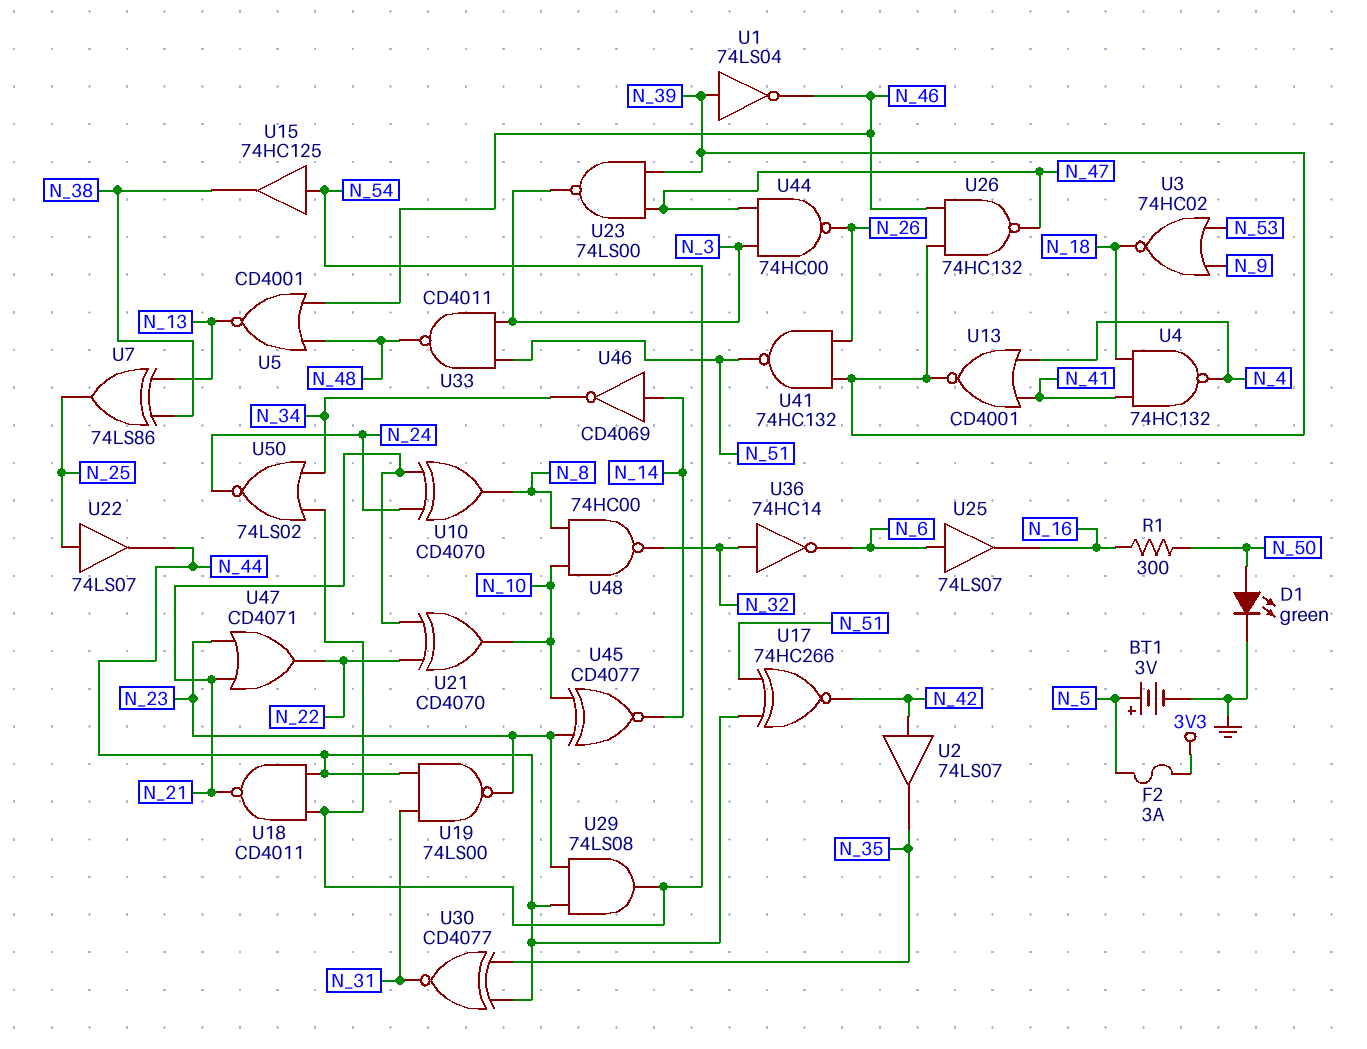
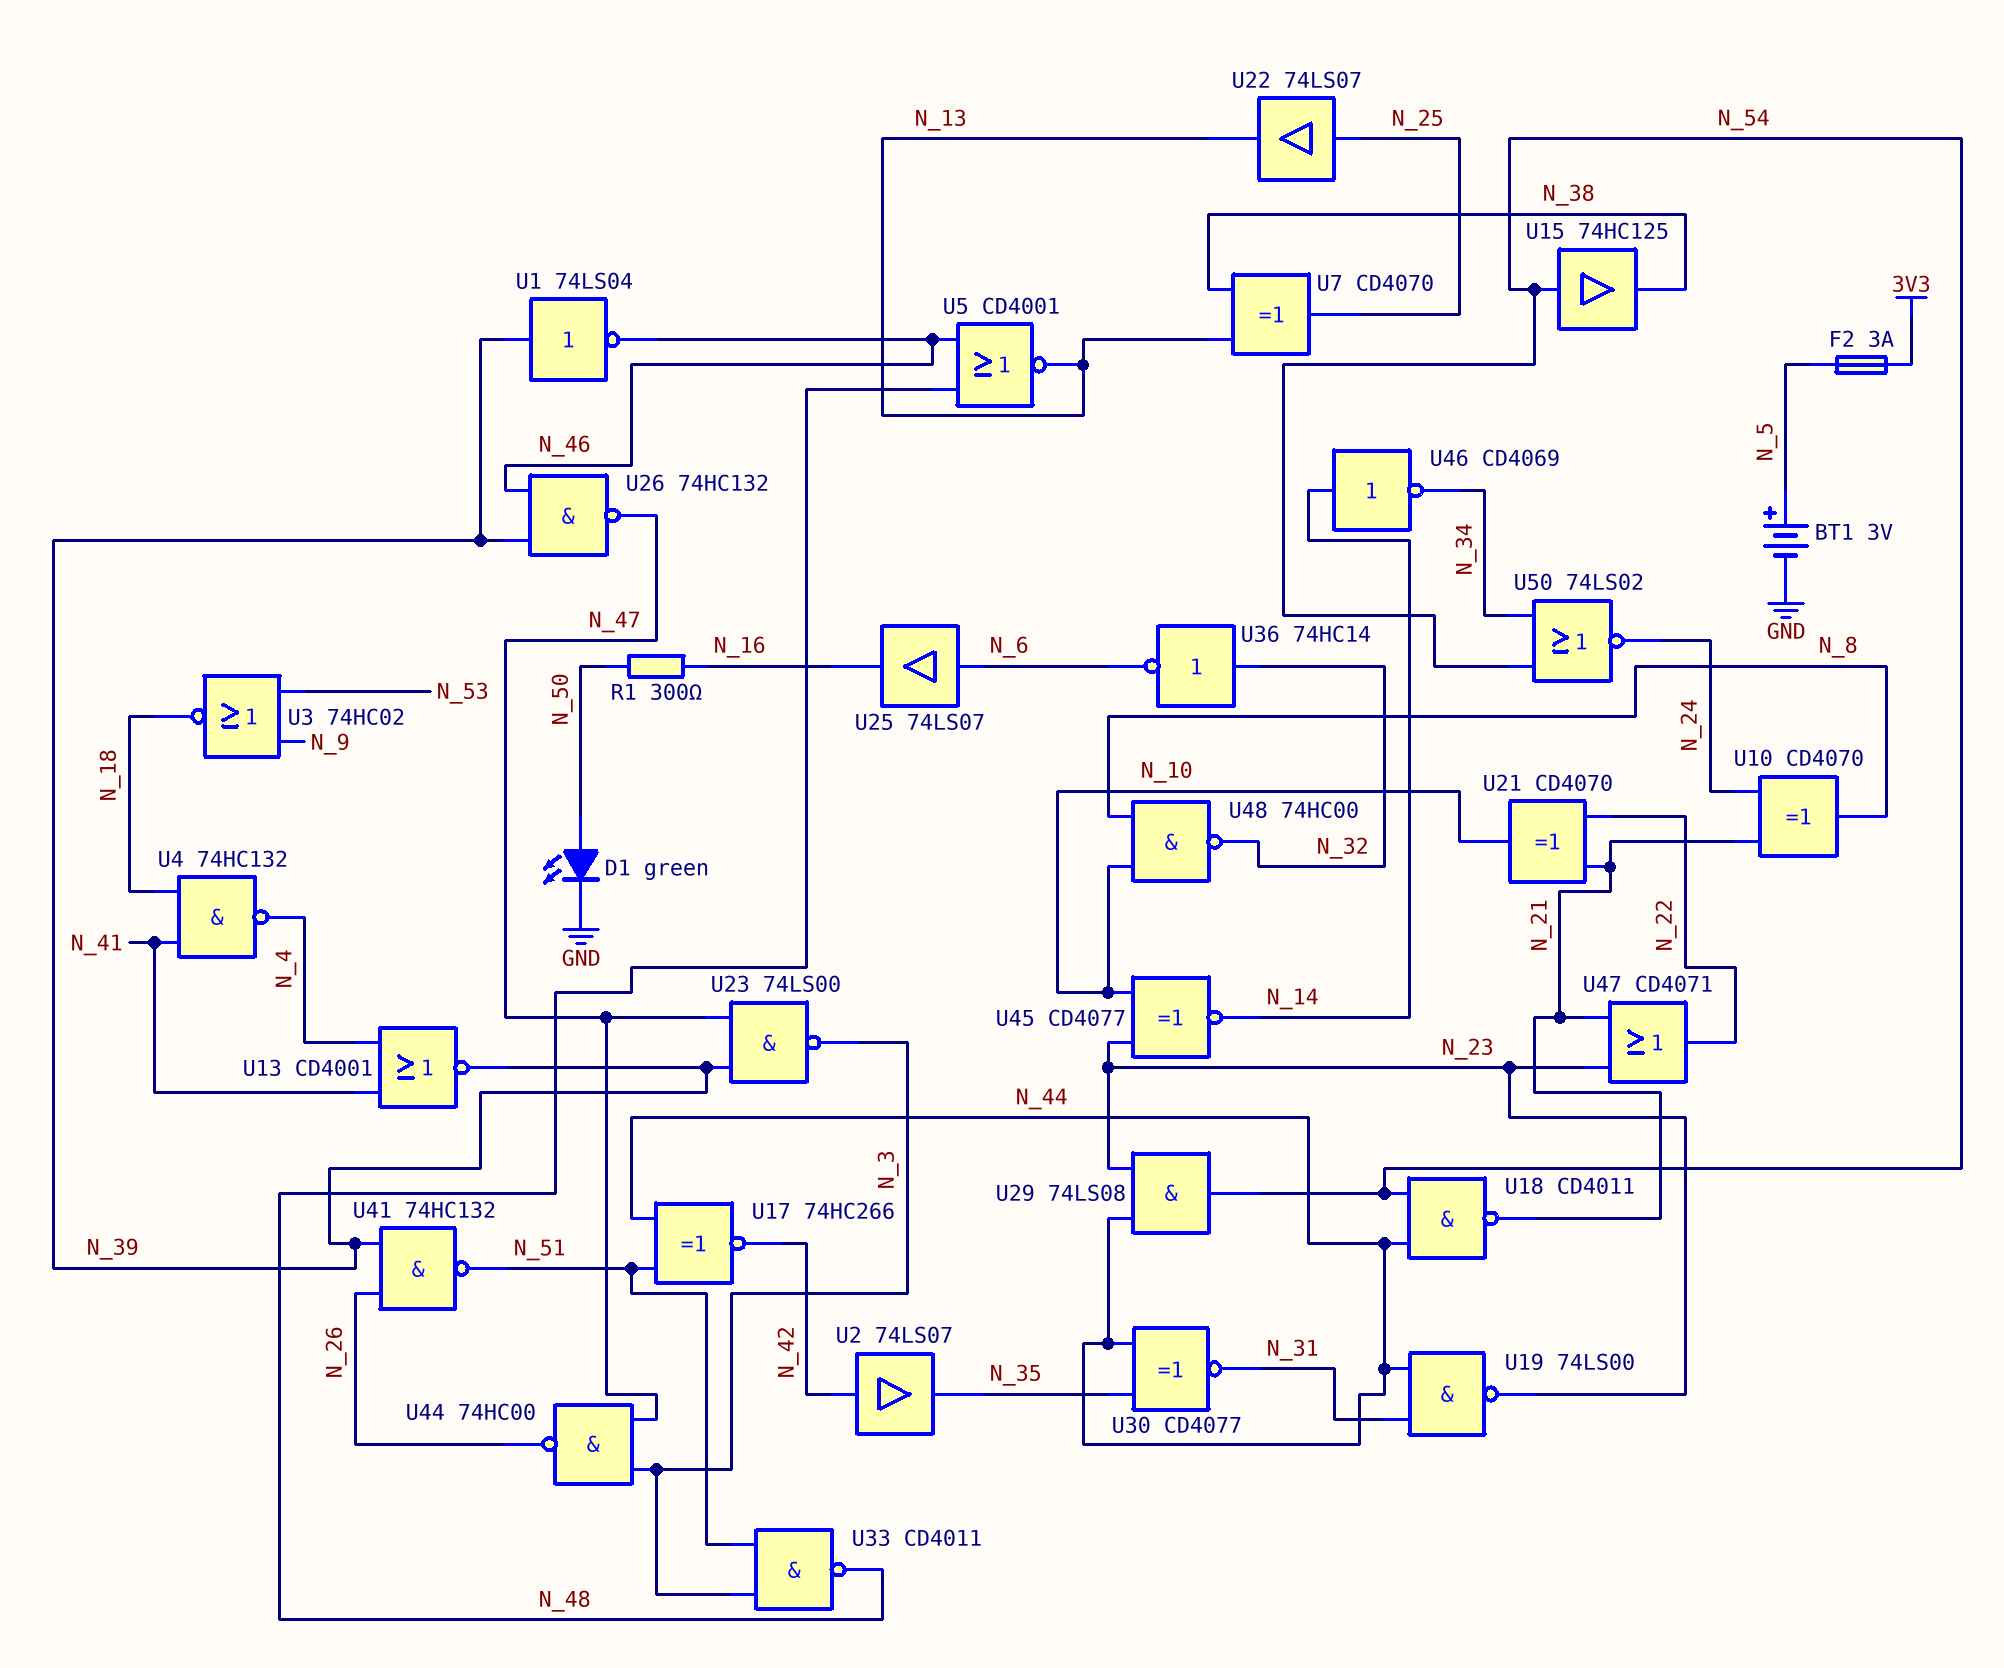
U7: XOR 74LS86 (in N_13, in N_38, out N_25) -> XOR CD4070 (in N_13, in N_38, out N_25)
U22: buffer 74LS07 (in N_25, out N_44) -> buffer 74LS07 (in N_25, out N_13)

